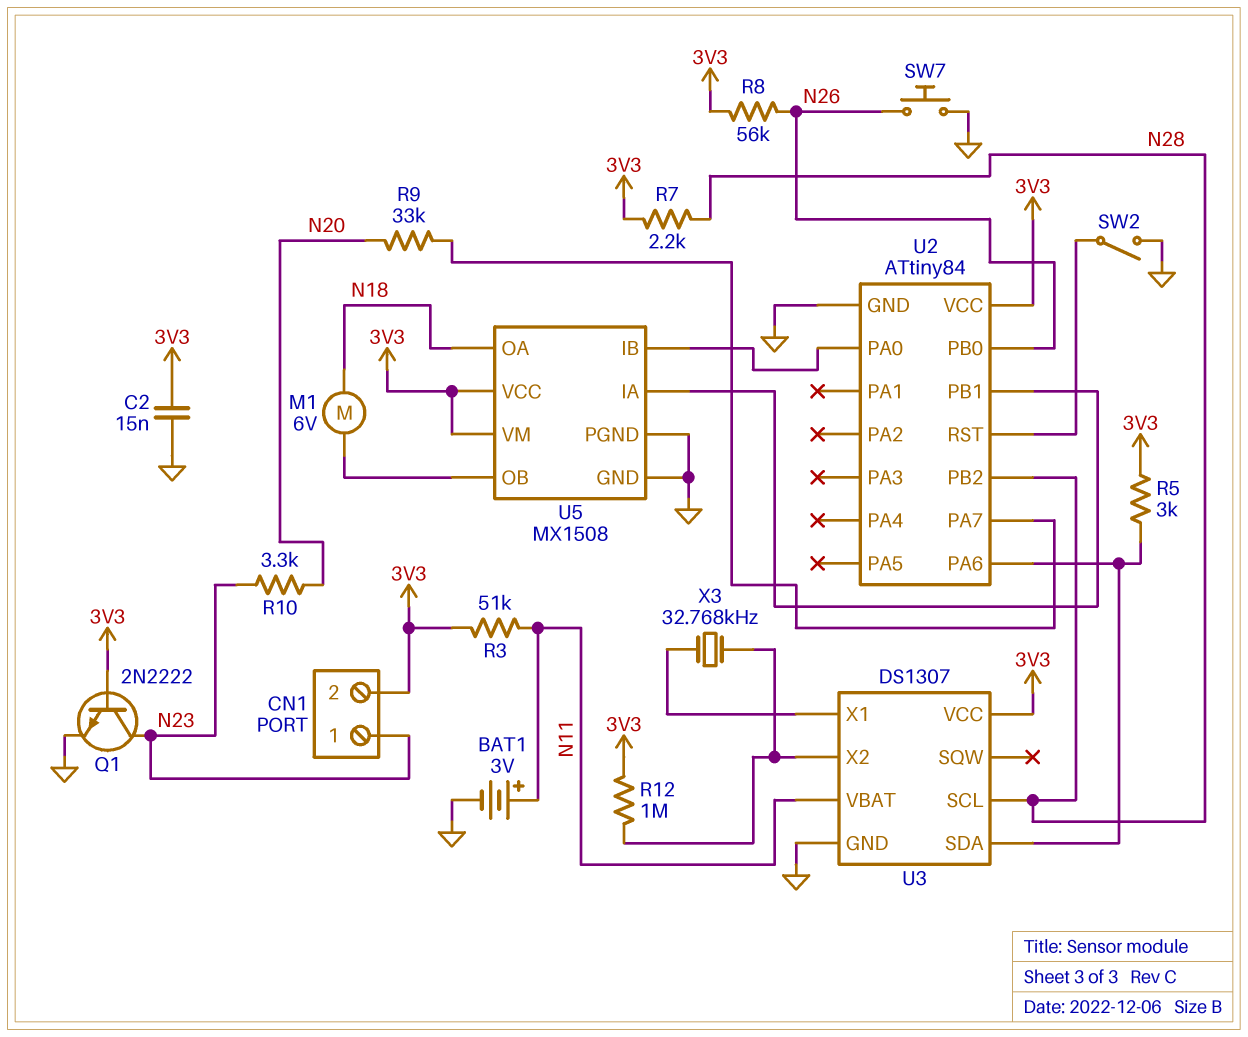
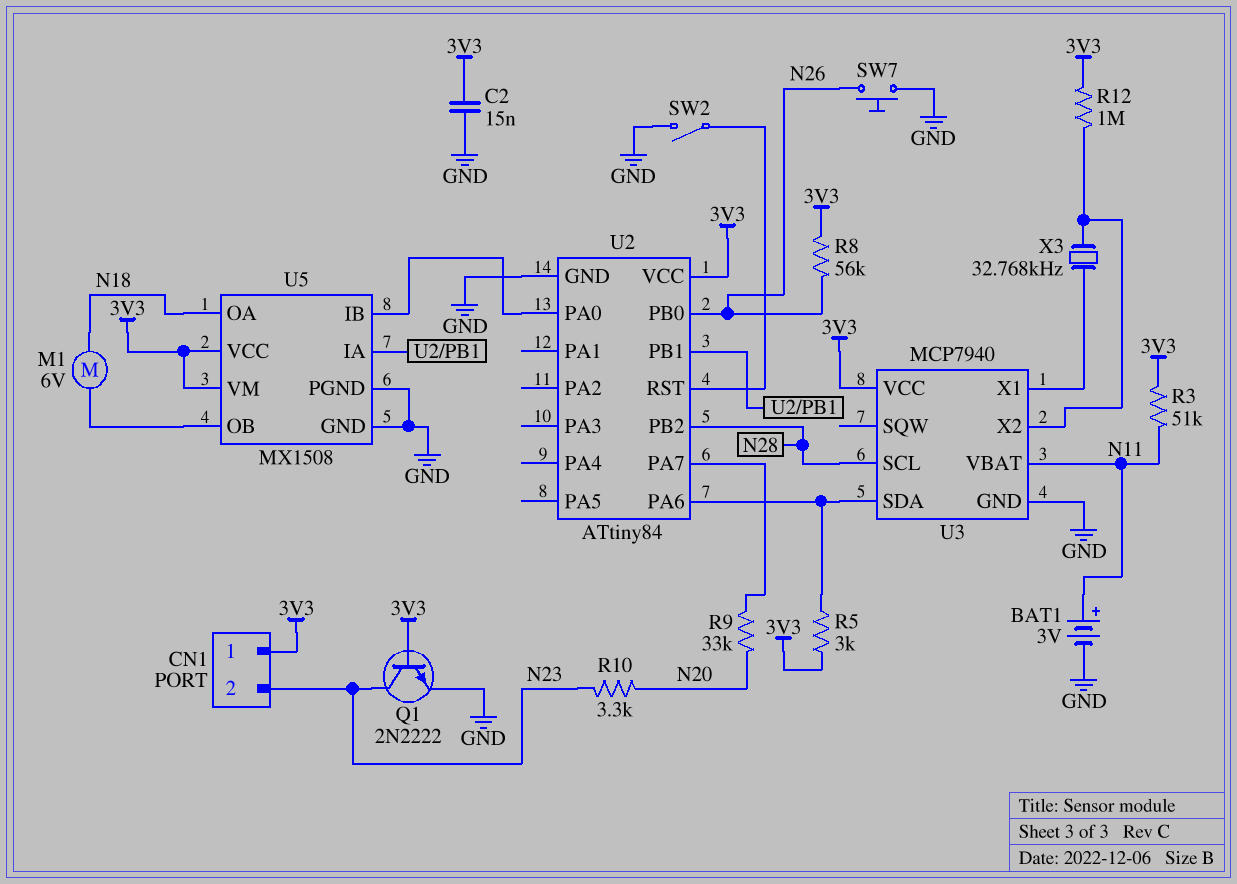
CN1 pin 1: N23 -> 3V3
CN1 pin 2: 3V3 -> N23
R7: 2.2k (3V3, N28) -> none
U3: DS1307 -> MCP7940

